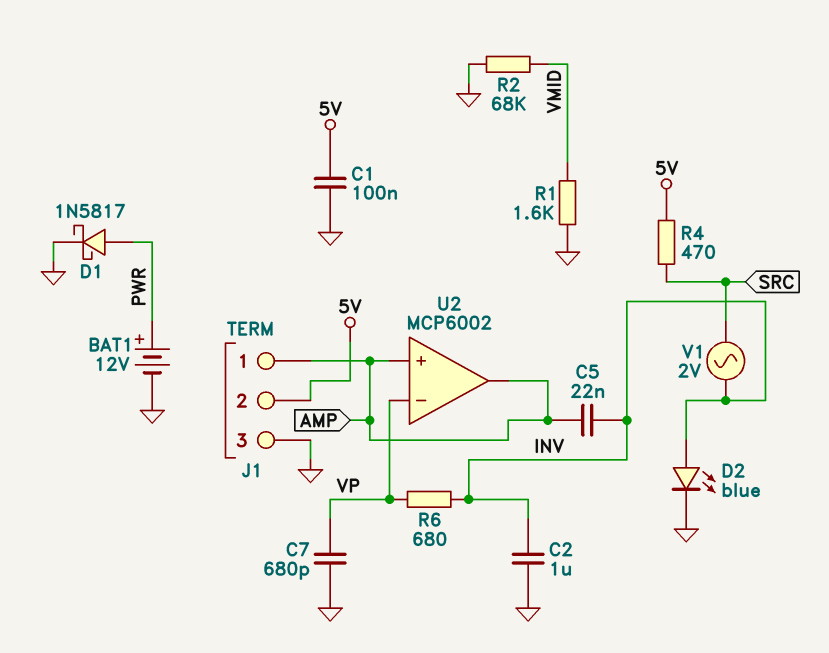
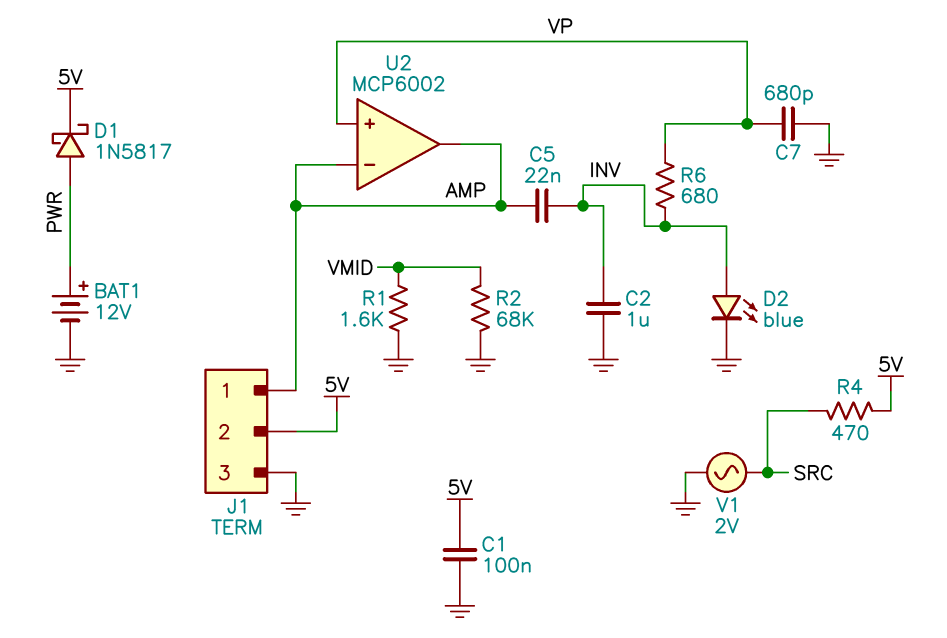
D1: schottky 1N5817 (A PWR, K GND) -> schottky 1N5817 (A PWR, K 5V)
U2 pin in+: AMP -> VP
U2 pin in-: VP -> AMP
V1: AC 2V (INV, SRC) -> AC 2V (GND, SRC)

